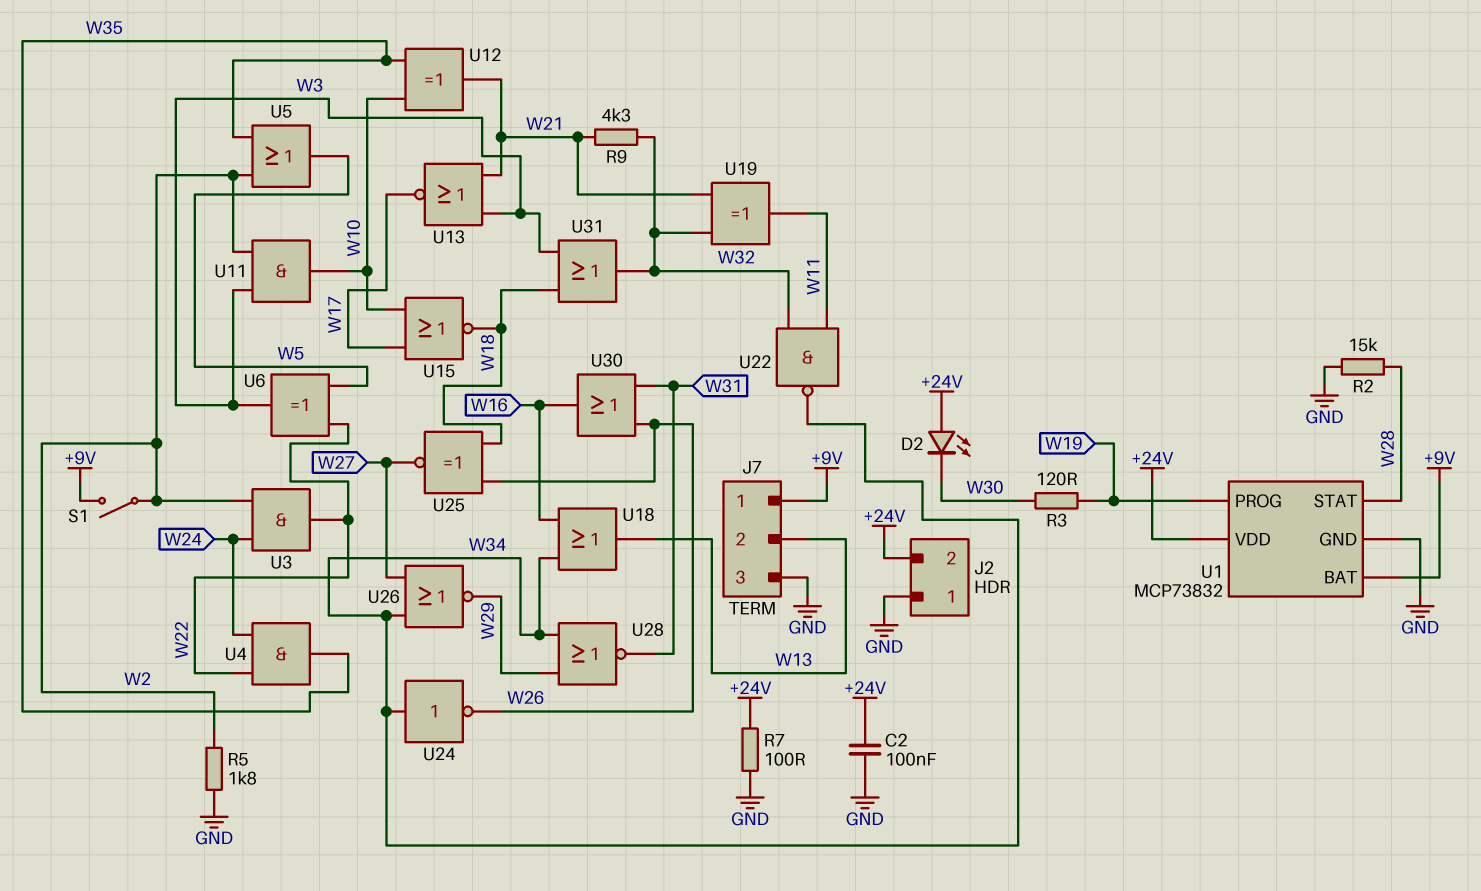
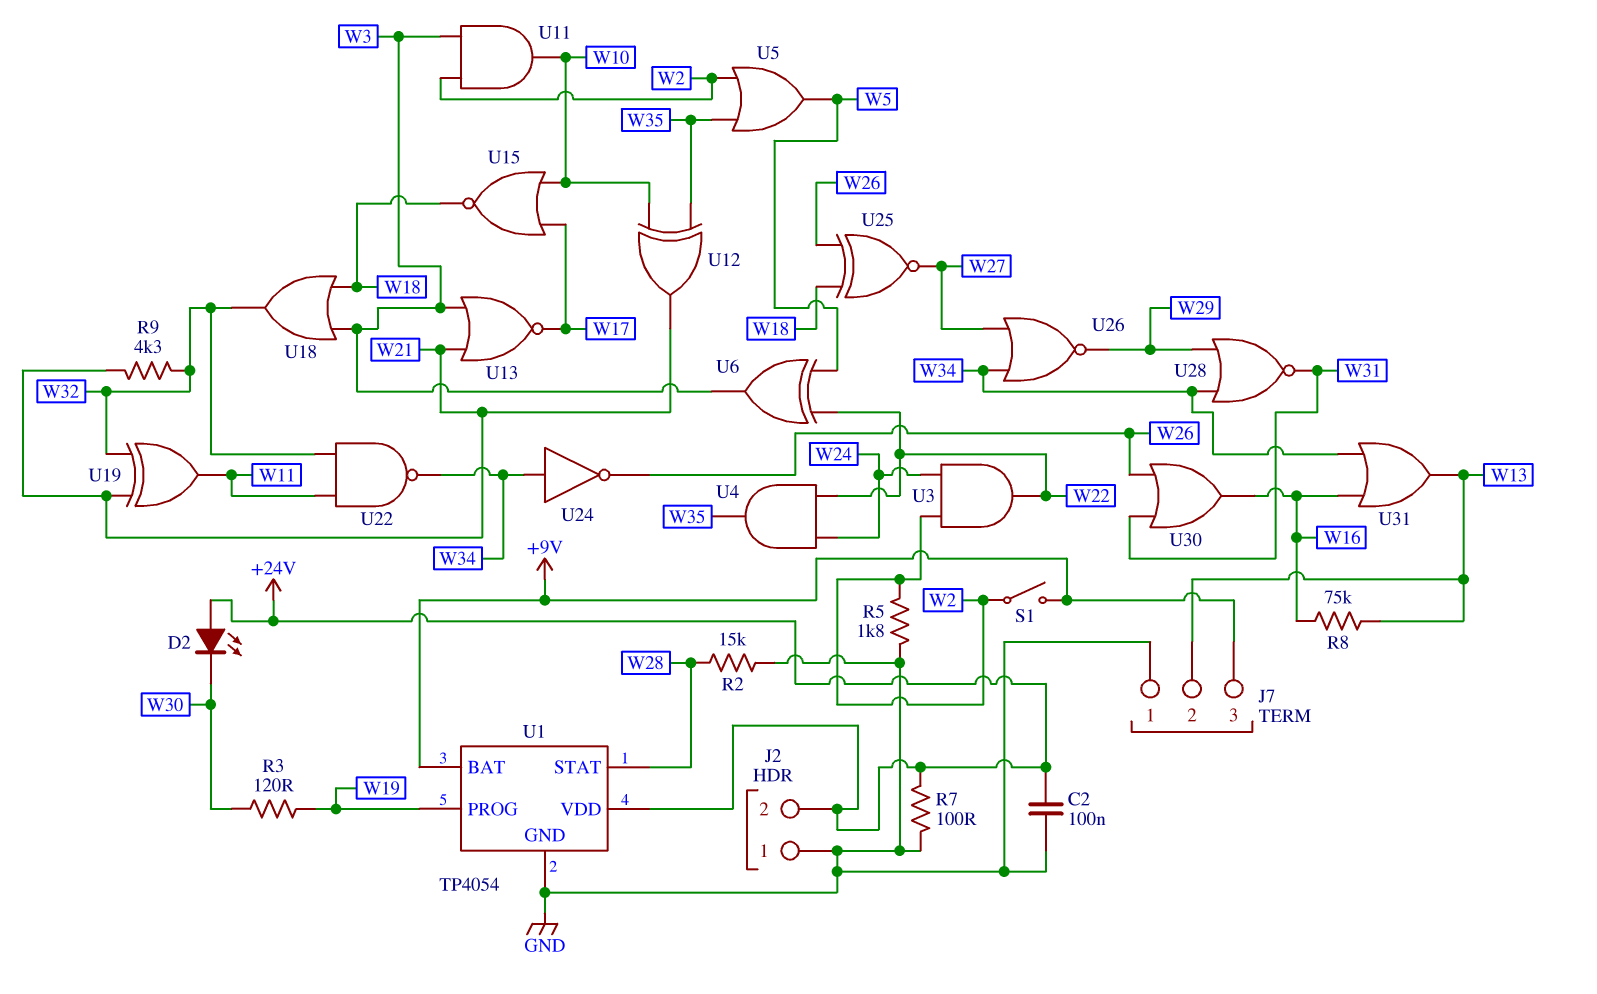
J7 pin 1: +9V -> GND
J7 pin 3: GND -> +9V
R8: none -> 75k (W13, W16)
U1: MCP73832 -> TP4054
U18: OR (in W16, in W34, out W13) -> OR (in W3, in W18, out W32)
U31: OR (in W3, in W18, out W32) -> OR (in W16, in W34, out W13)

